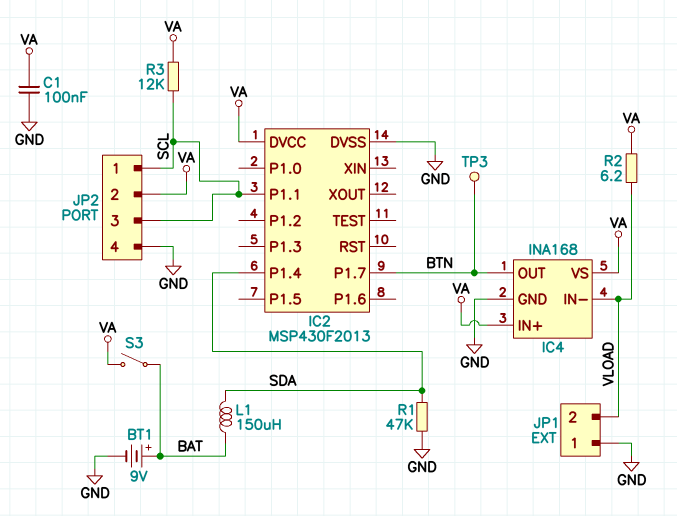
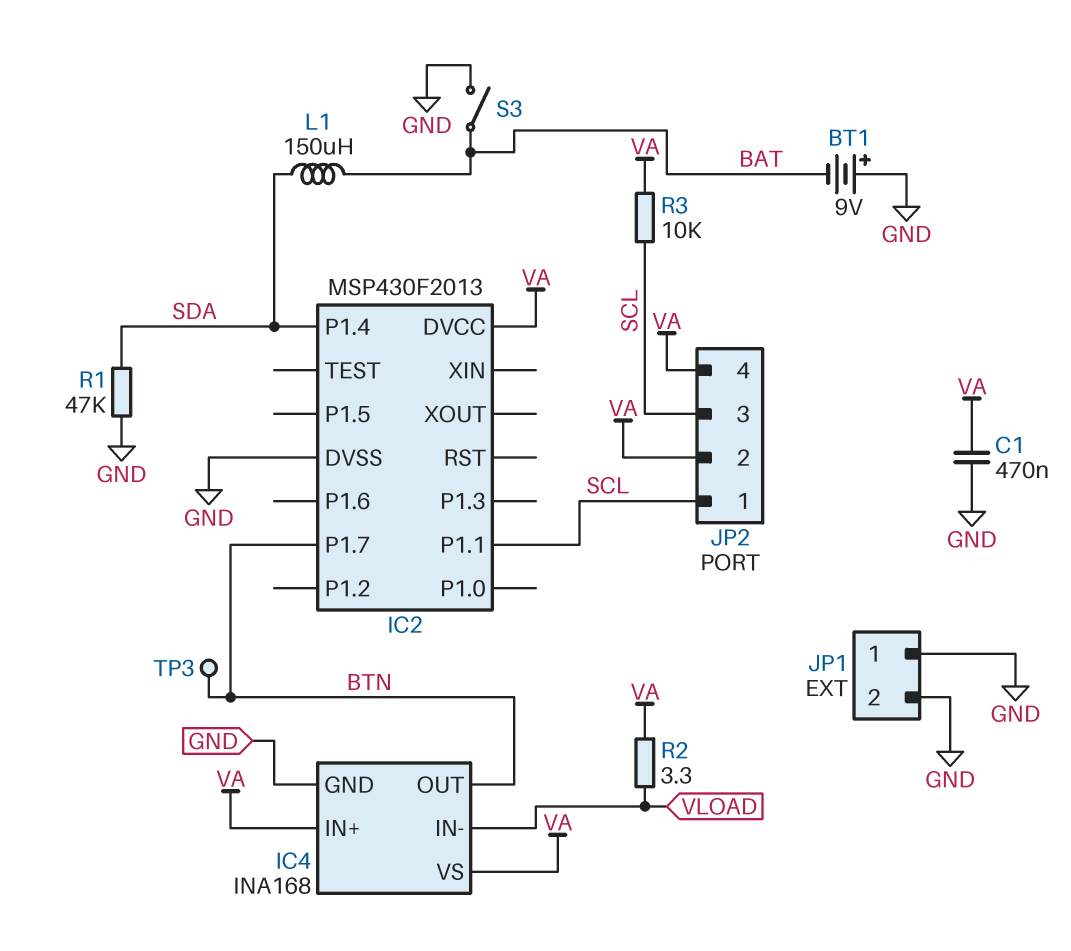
BT1: 9V (plus BAT, minus GND) -> 9V (plus GND, minus BAT)
C1: 100nF (GND, VA) -> 470nF (GND, VA)
JP1 pin 2: VLOAD -> GND
JP2 pin 4: GND -> VA
R2: 6.2 (VA, VLOAD) -> 3.3 (VA, VLOAD)
R3: 12k (SCL, VA) -> 10k (SCL, VA)
S3: switch (BAT, VA) -> switch (BAT, GND)

